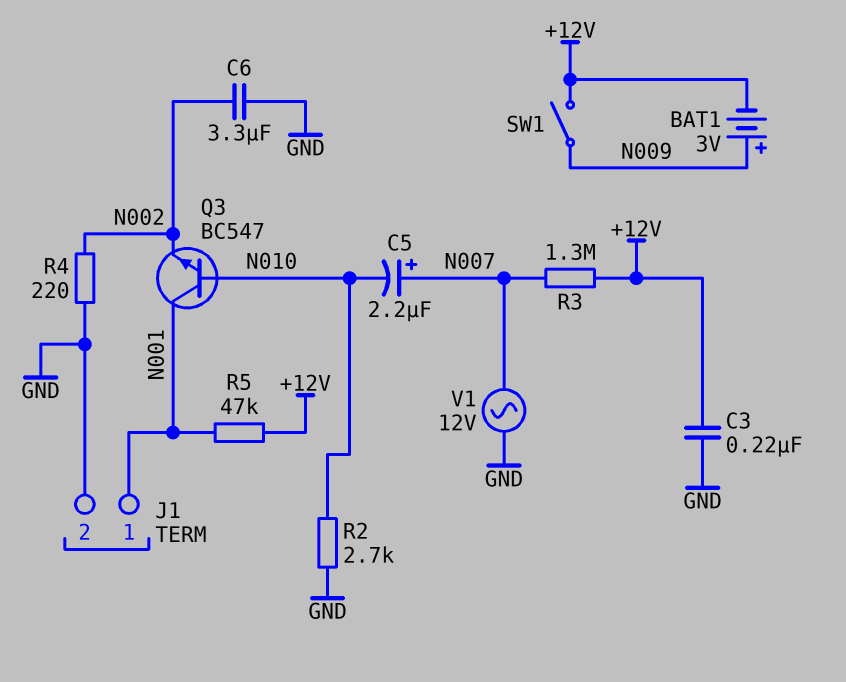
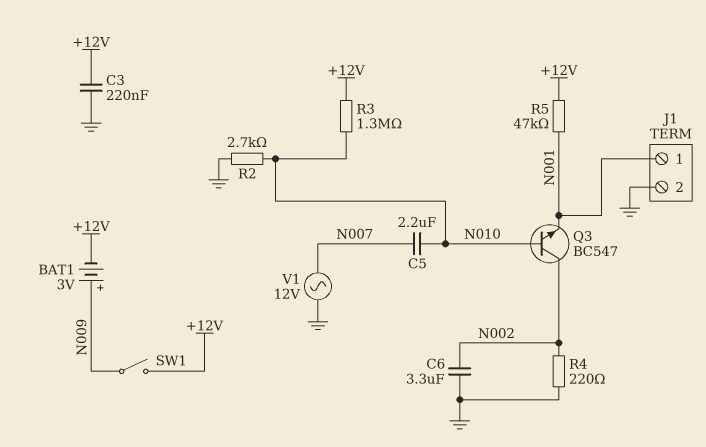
C5: 2.2uF (plus N007, minus N010) -> 2.2uF (N007, N010)
Q3: NPN BC547 (B N010, C N001, E N002) -> NPN BC547 (B N010, C N002, E N001)
R3: 1.3M (+12V, N007) -> 1.3M (+12V, N010)

